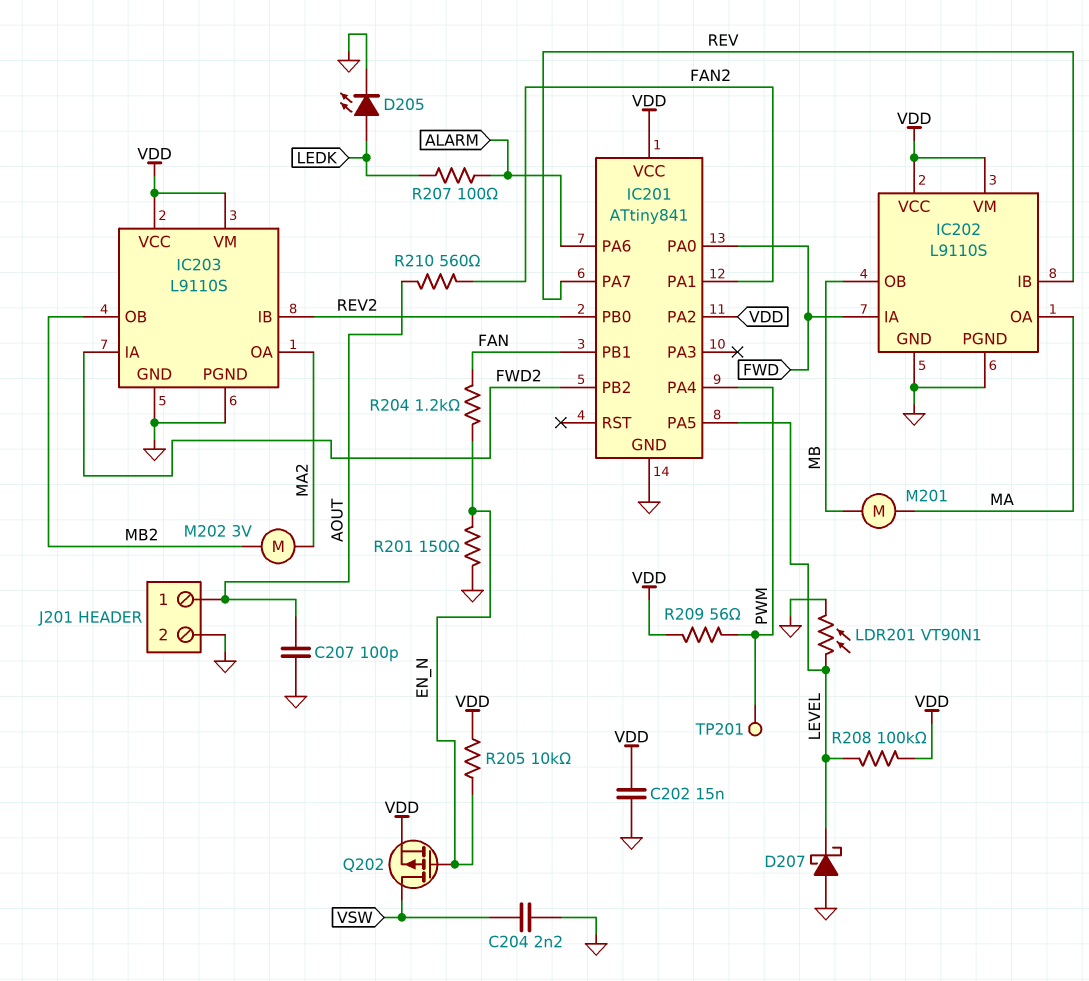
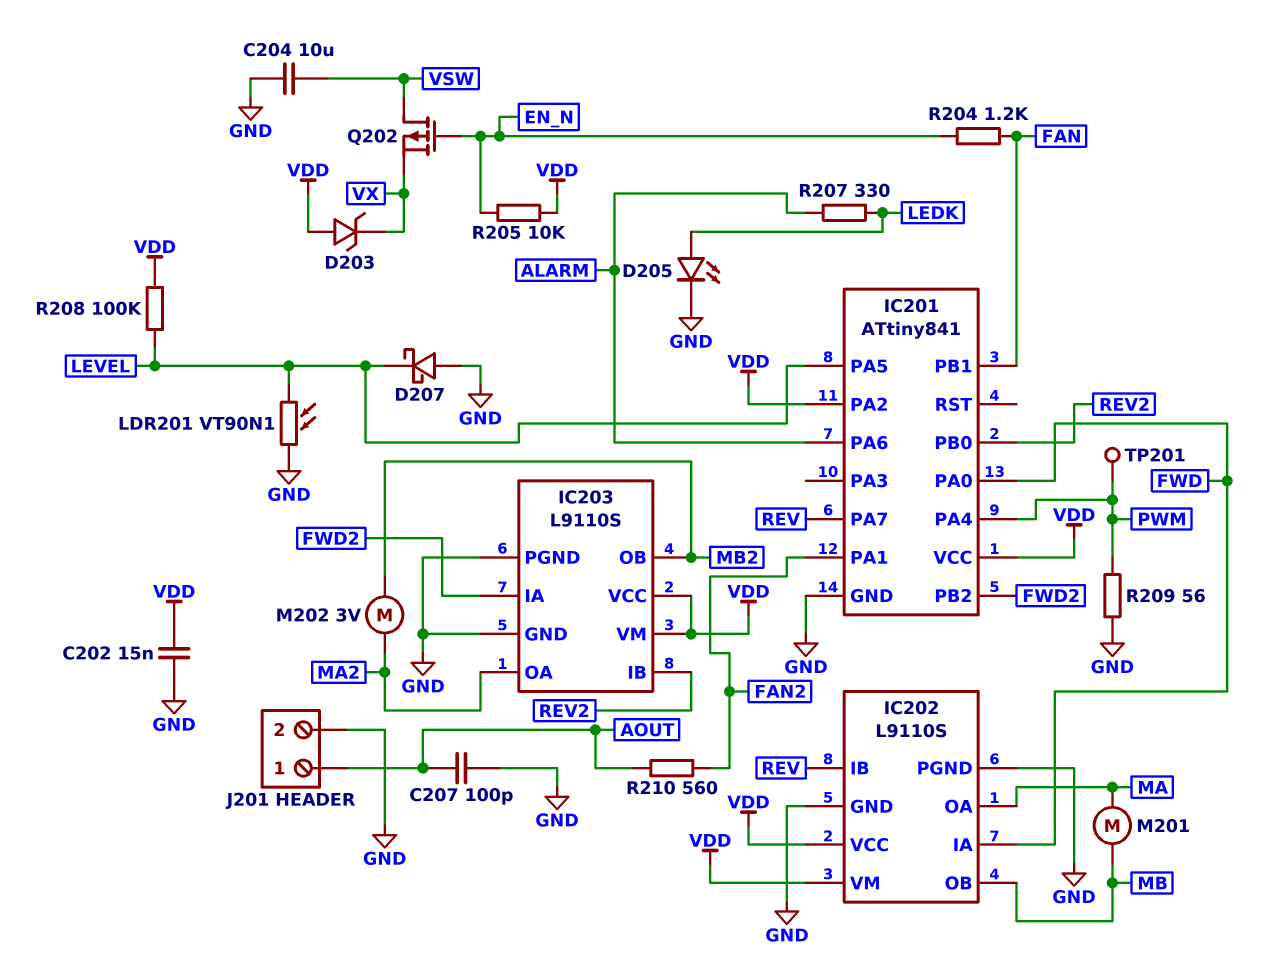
C204: 2.2nF (GND, VSW) -> 10uF (GND, VSW)
D203: none -> zener (A VDD, K VX)
Q202: PMOS (G EN_N, D VSW, S VDD) -> PMOS (G EN_N, D VSW, S VX)
R201: 150 (EN_N, GND) -> none
R207: 100 (ALARM, LEDK) -> 330 (ALARM, LEDK)
R209: 56 (PWM, VDD) -> 56 (GND, PWM)

